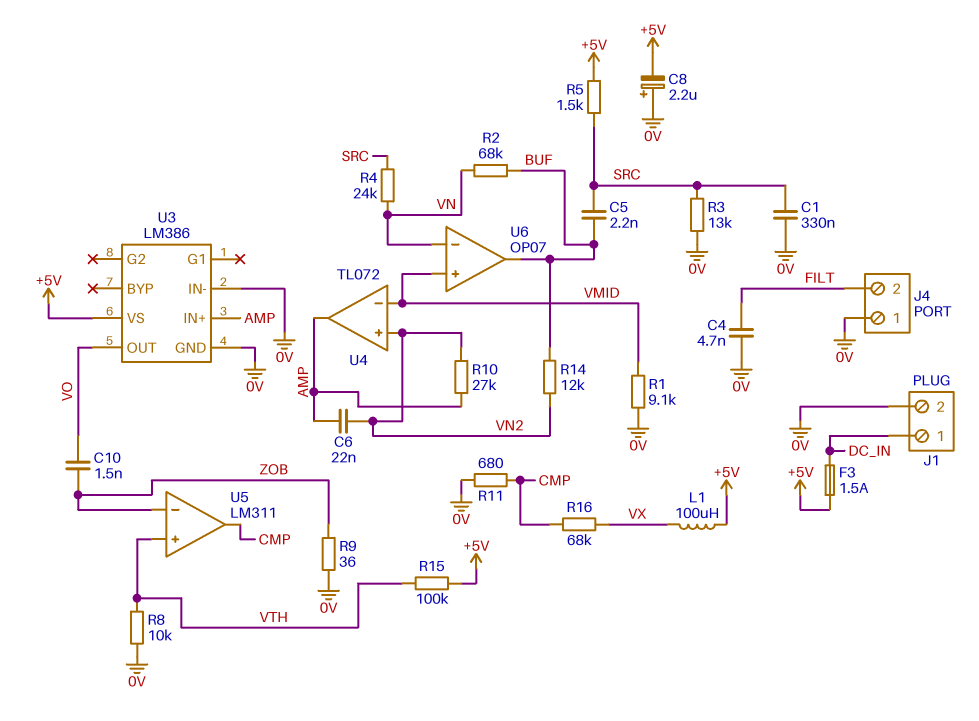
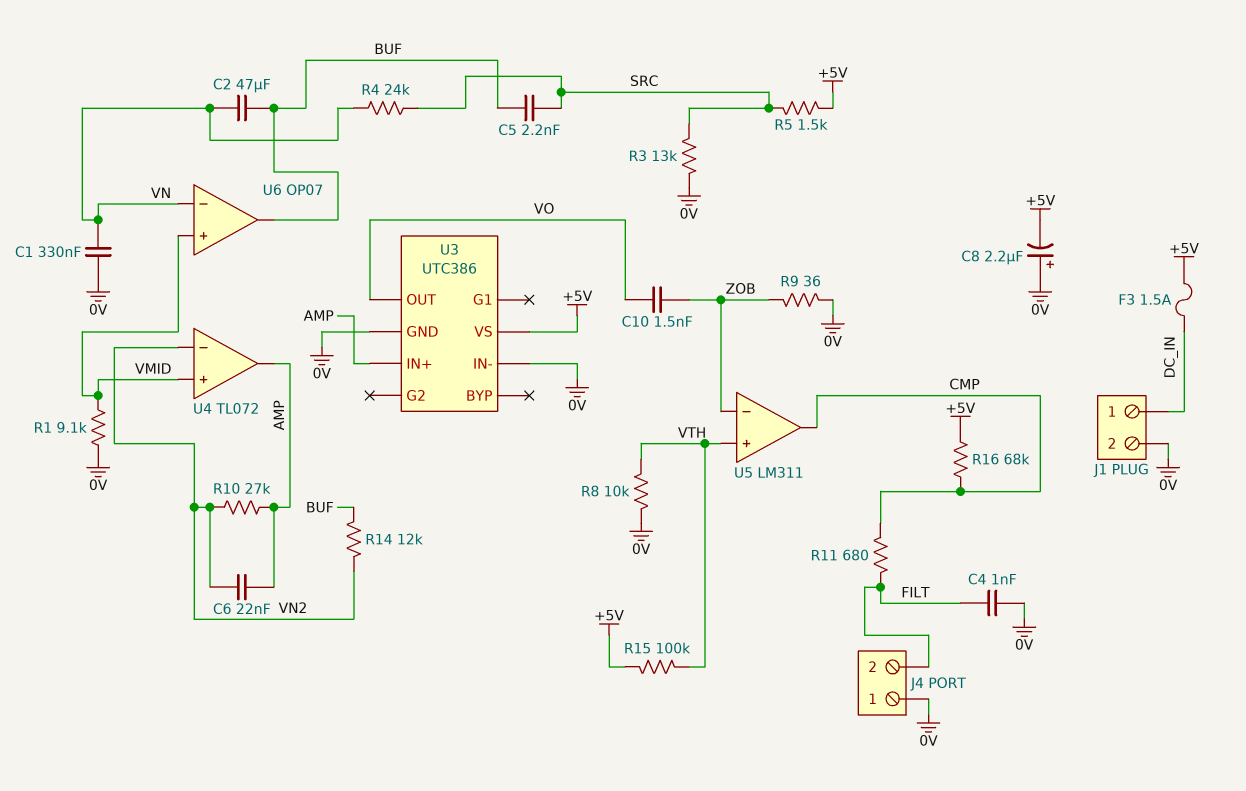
C1: 330nF (0V, SRC) -> 330nF (0V, VN)
C2: none -> 47uF (BUF, VN)
C4: 4.7nF (0V, FILT) -> 1nF (0V, FILT)
L1: 100uH (+5V, VX) -> none
R2: 68k (BUF, VN) -> none
R11: 680 (0V, CMP) -> 680 (CMP, FILT)
R16: 68k (CMP, VX) -> 68k (+5V, CMP)
U3: LM386 -> UTC386
U4 pin in+: VN2 -> VMID
U4 pin in-: VMID -> VN2

